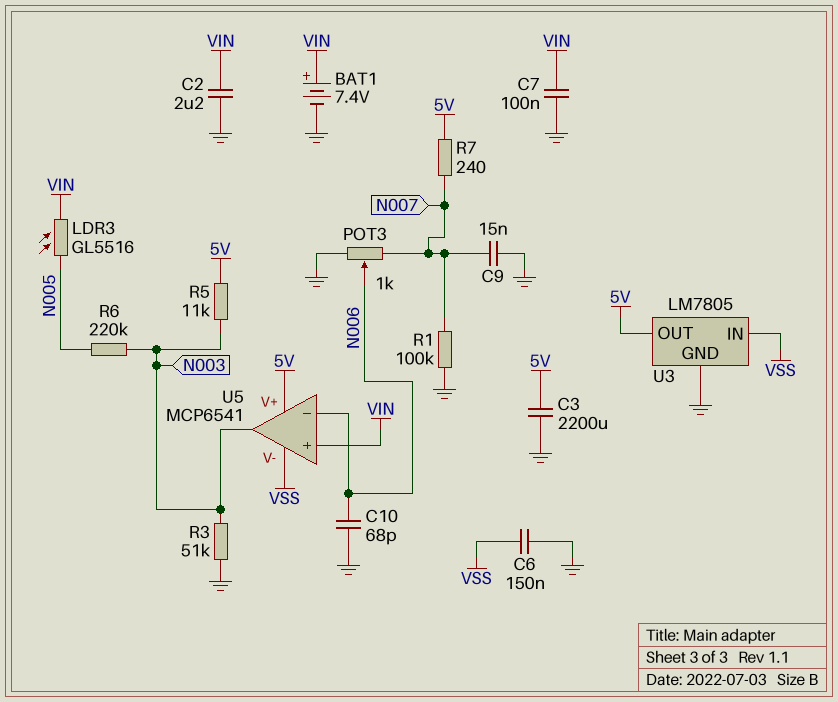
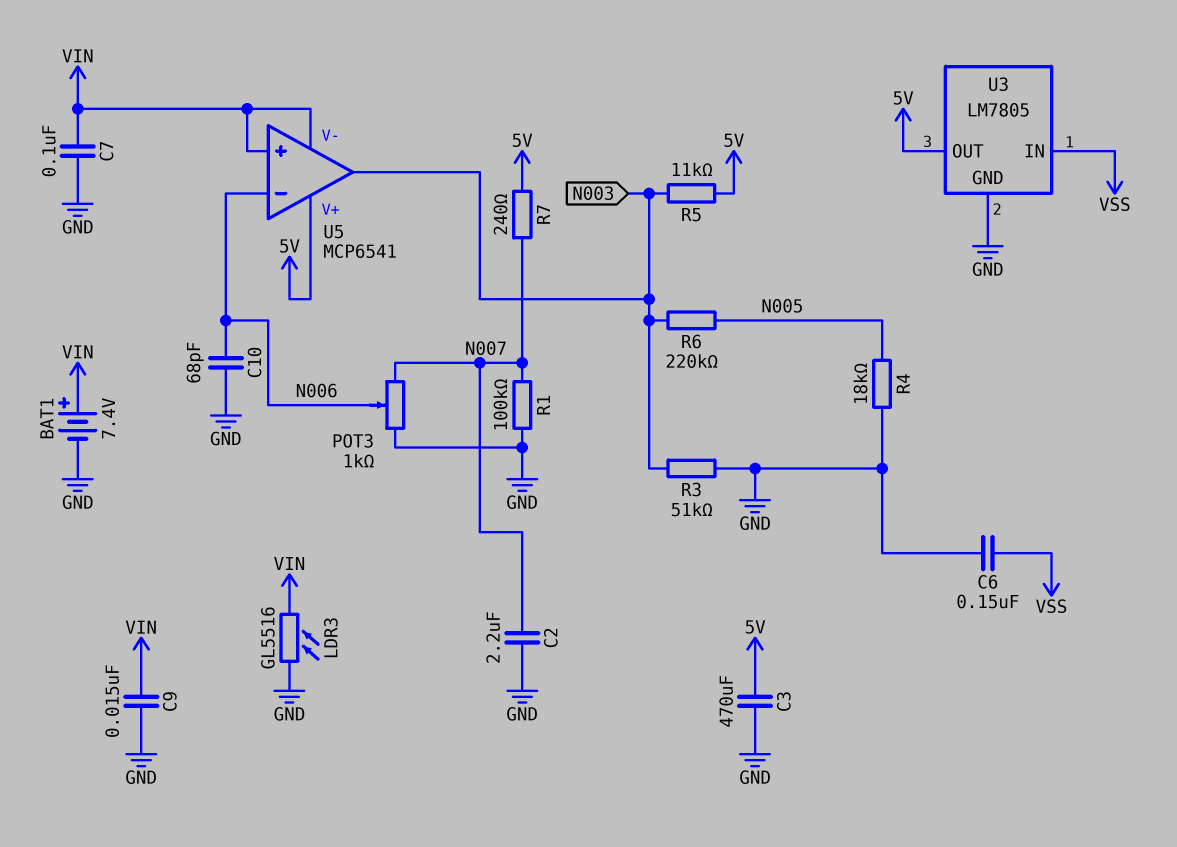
C2: 2.2uF (GND, VIN) -> 2.2uF (GND, N007)
C3: 2200uF (5V, GND) -> 470uF (5V, GND)
C9: 15nF (GND, N007) -> 15nF (GND, VIN)
LDR3: GL5516 (N005, VIN) -> GL5516 (GND, VIN)
R4: none -> 18k (GND, N005)
U5 pin V-: VSS -> VIN

